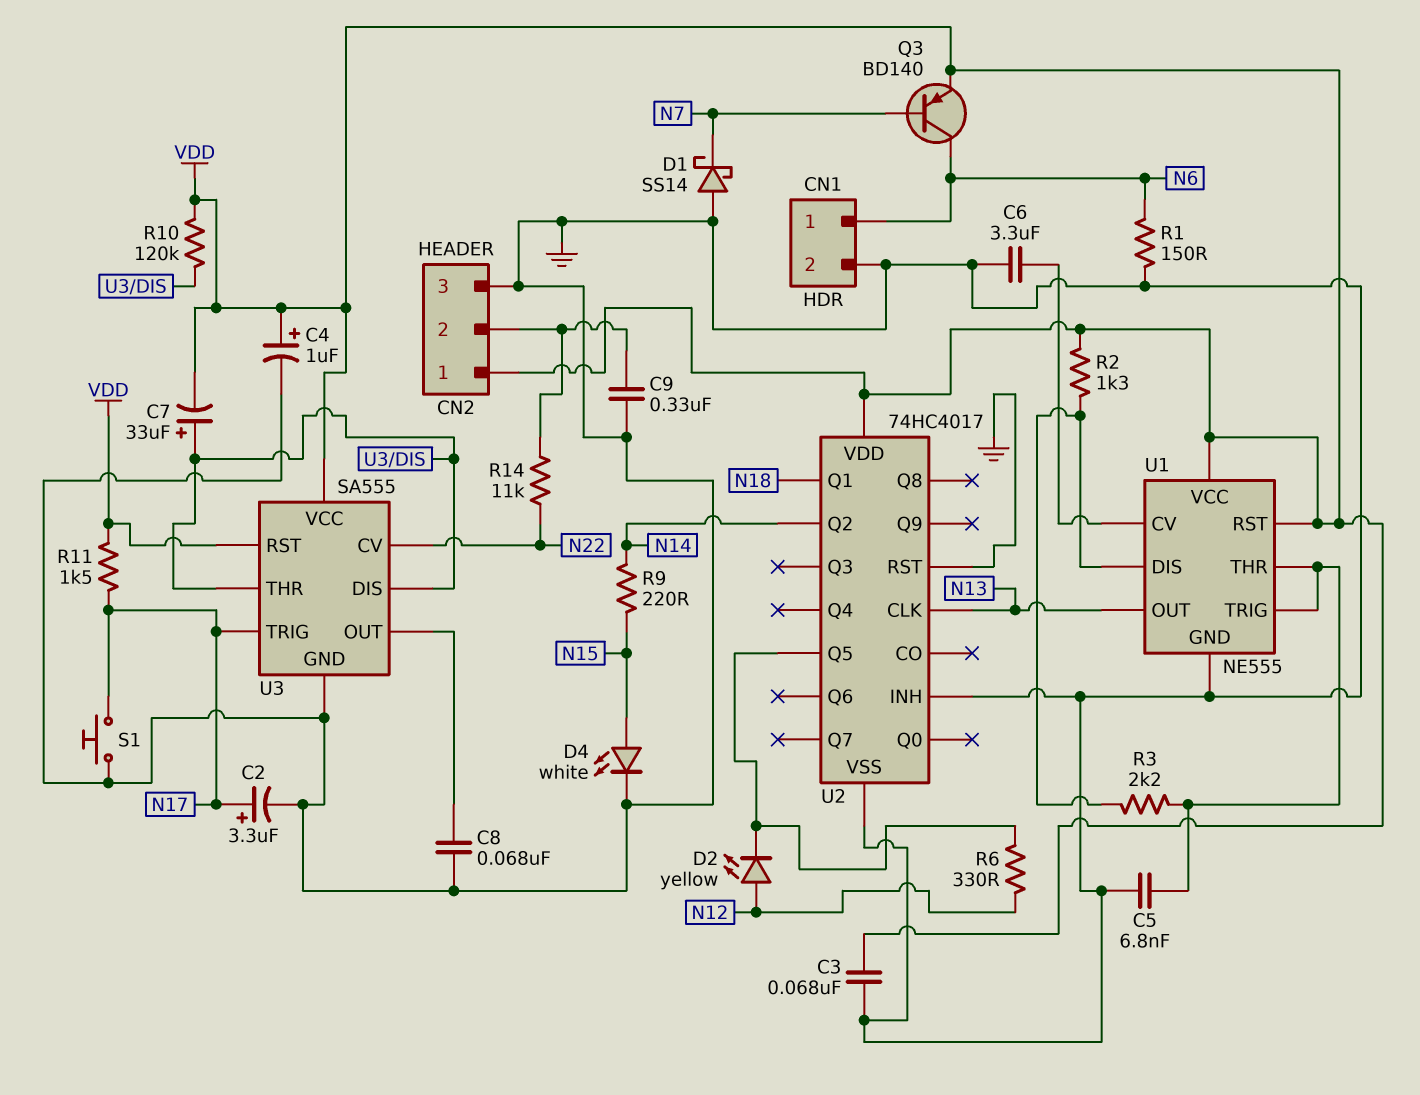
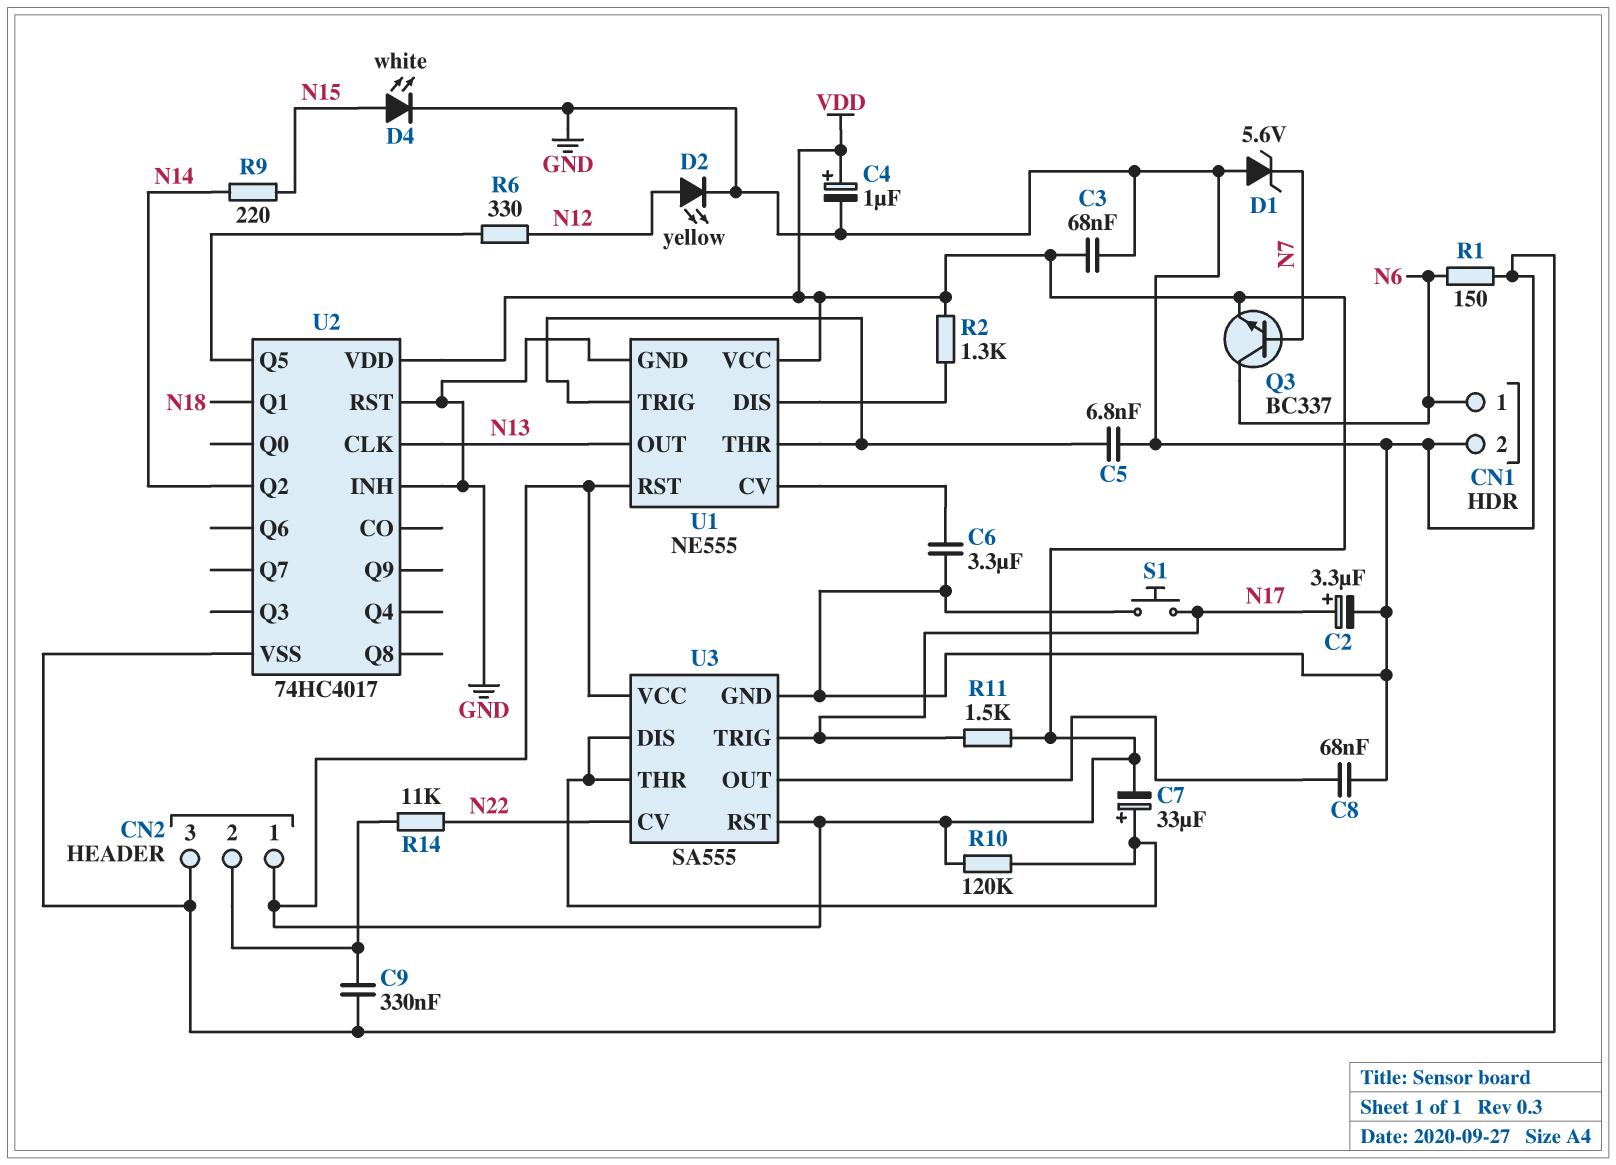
D1: schottky SS14 (A GND, K N7) -> zener 5.6V (A GND, K N7)
D2: LED yellow (A N12, K U2/Q5) -> LED yellow (A N12, K GND)
Q3: PNP BD140 (B N7, C N6, E VDD) -> NPN BC337 (B N7, C N6, E VDD)
R3: 2.2k (U1/DIS, U1/THR) -> none

